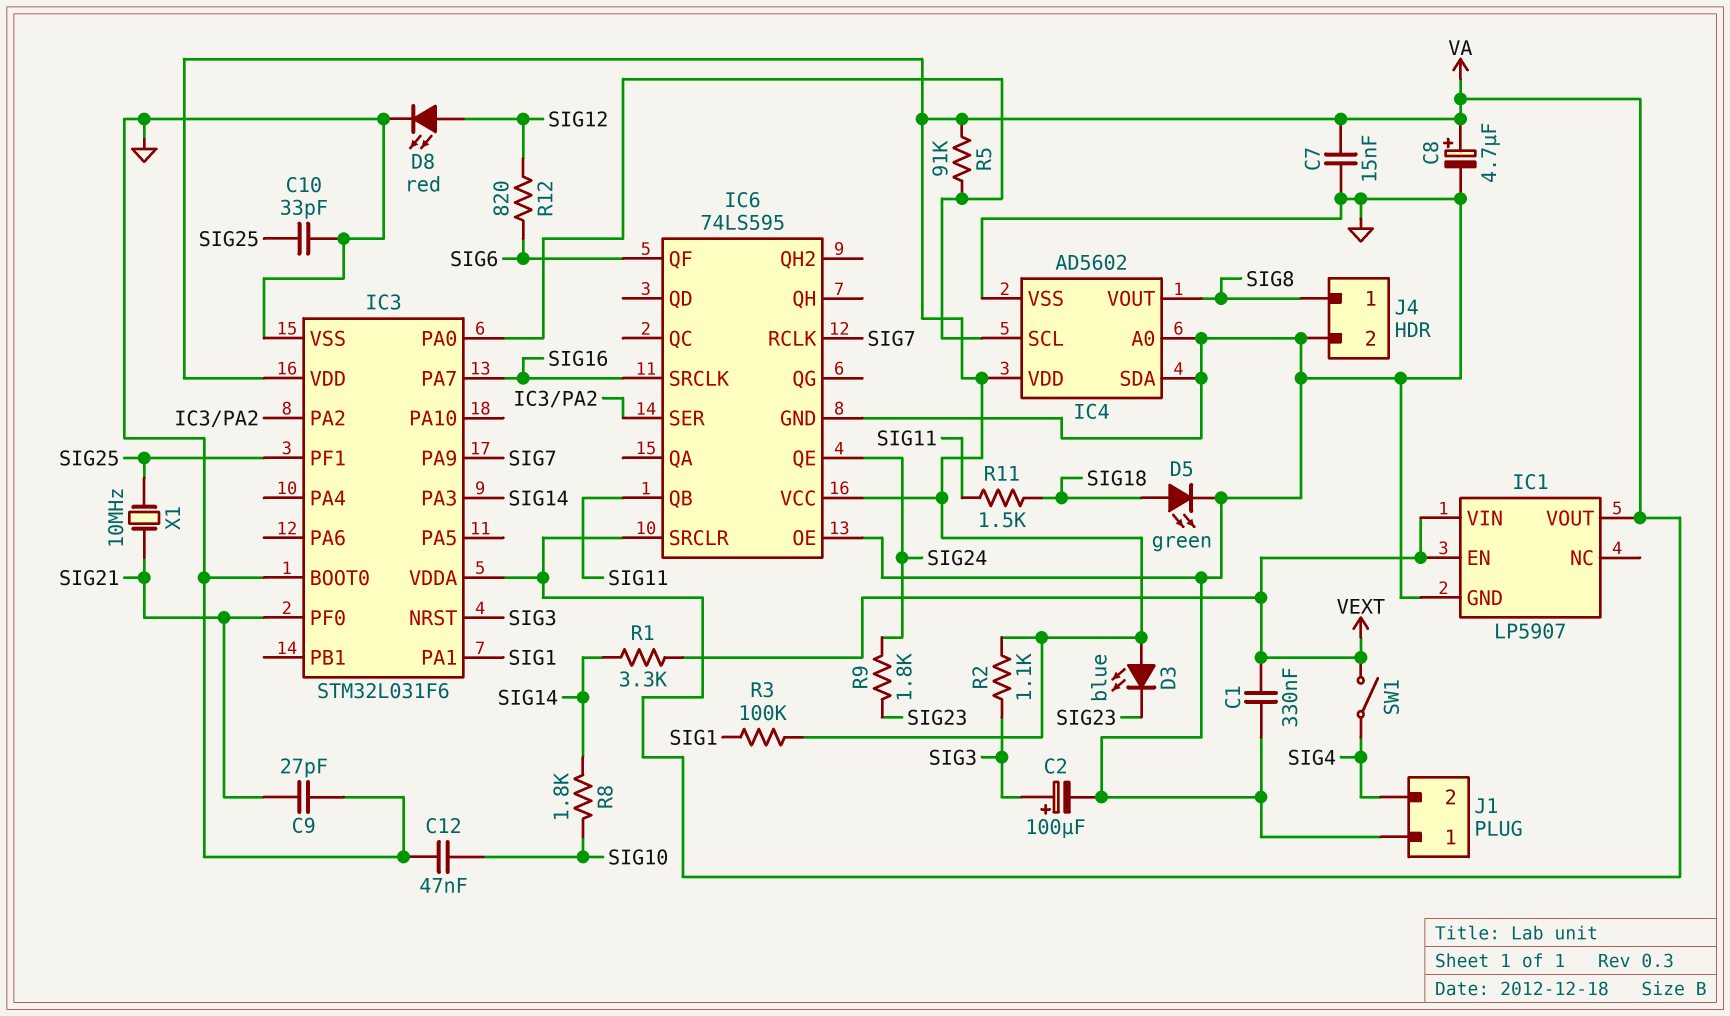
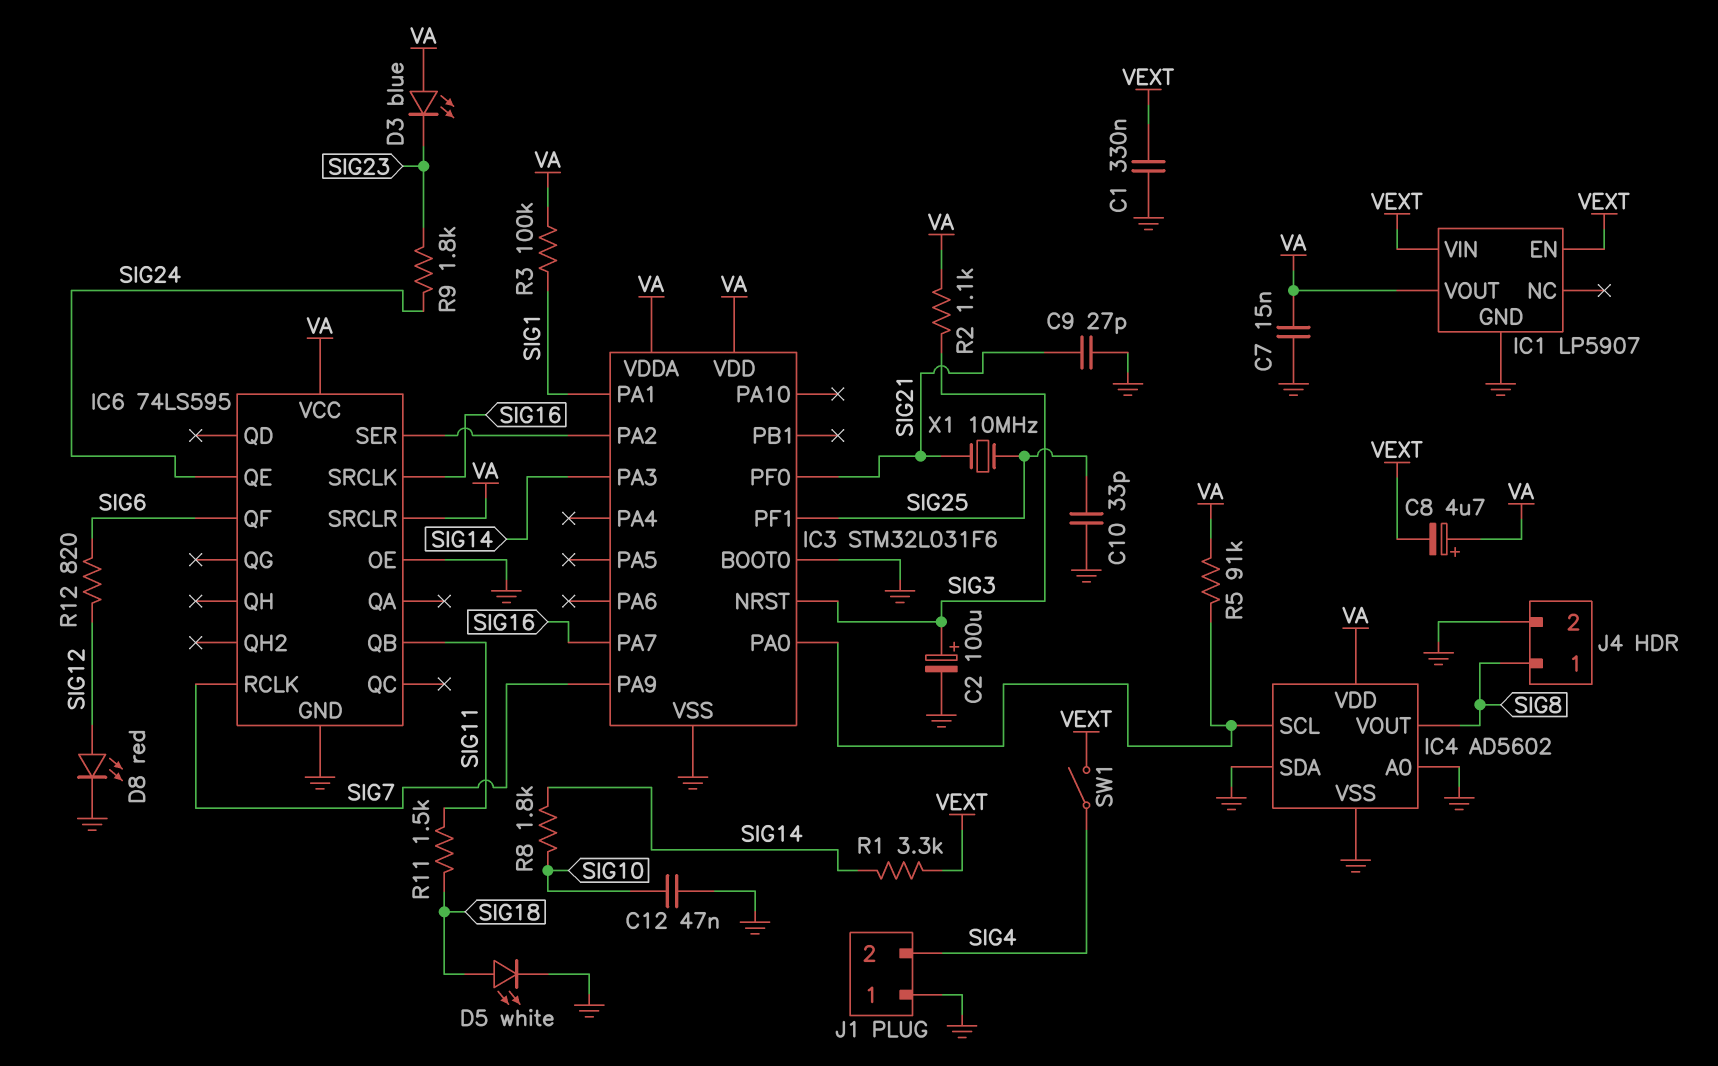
C8: 4.7uF (plus VA, minus GND) -> 4.7uF (plus VA, minus VEXT)
D5: LED green (A SIG18, K GND) -> LED white (A SIG18, K GND)

